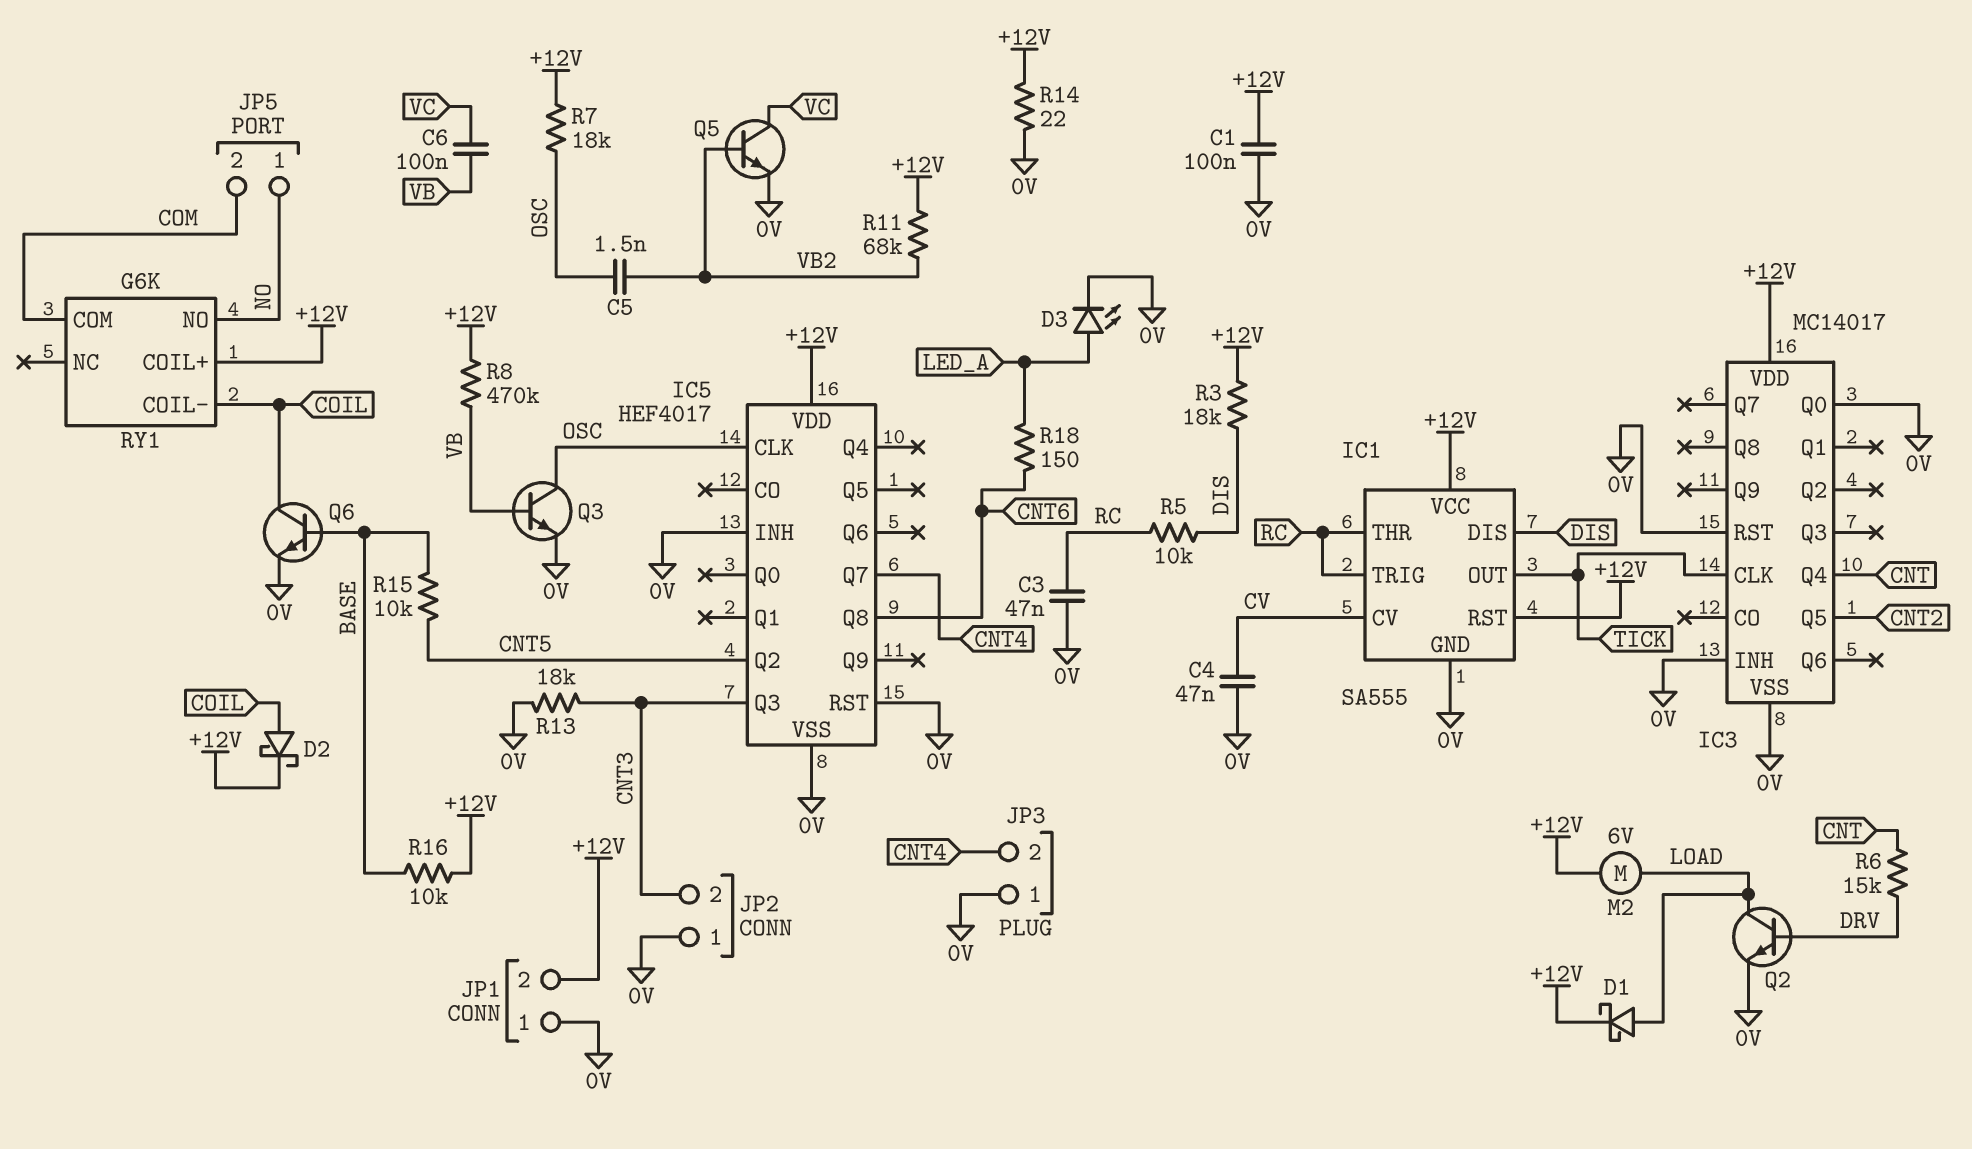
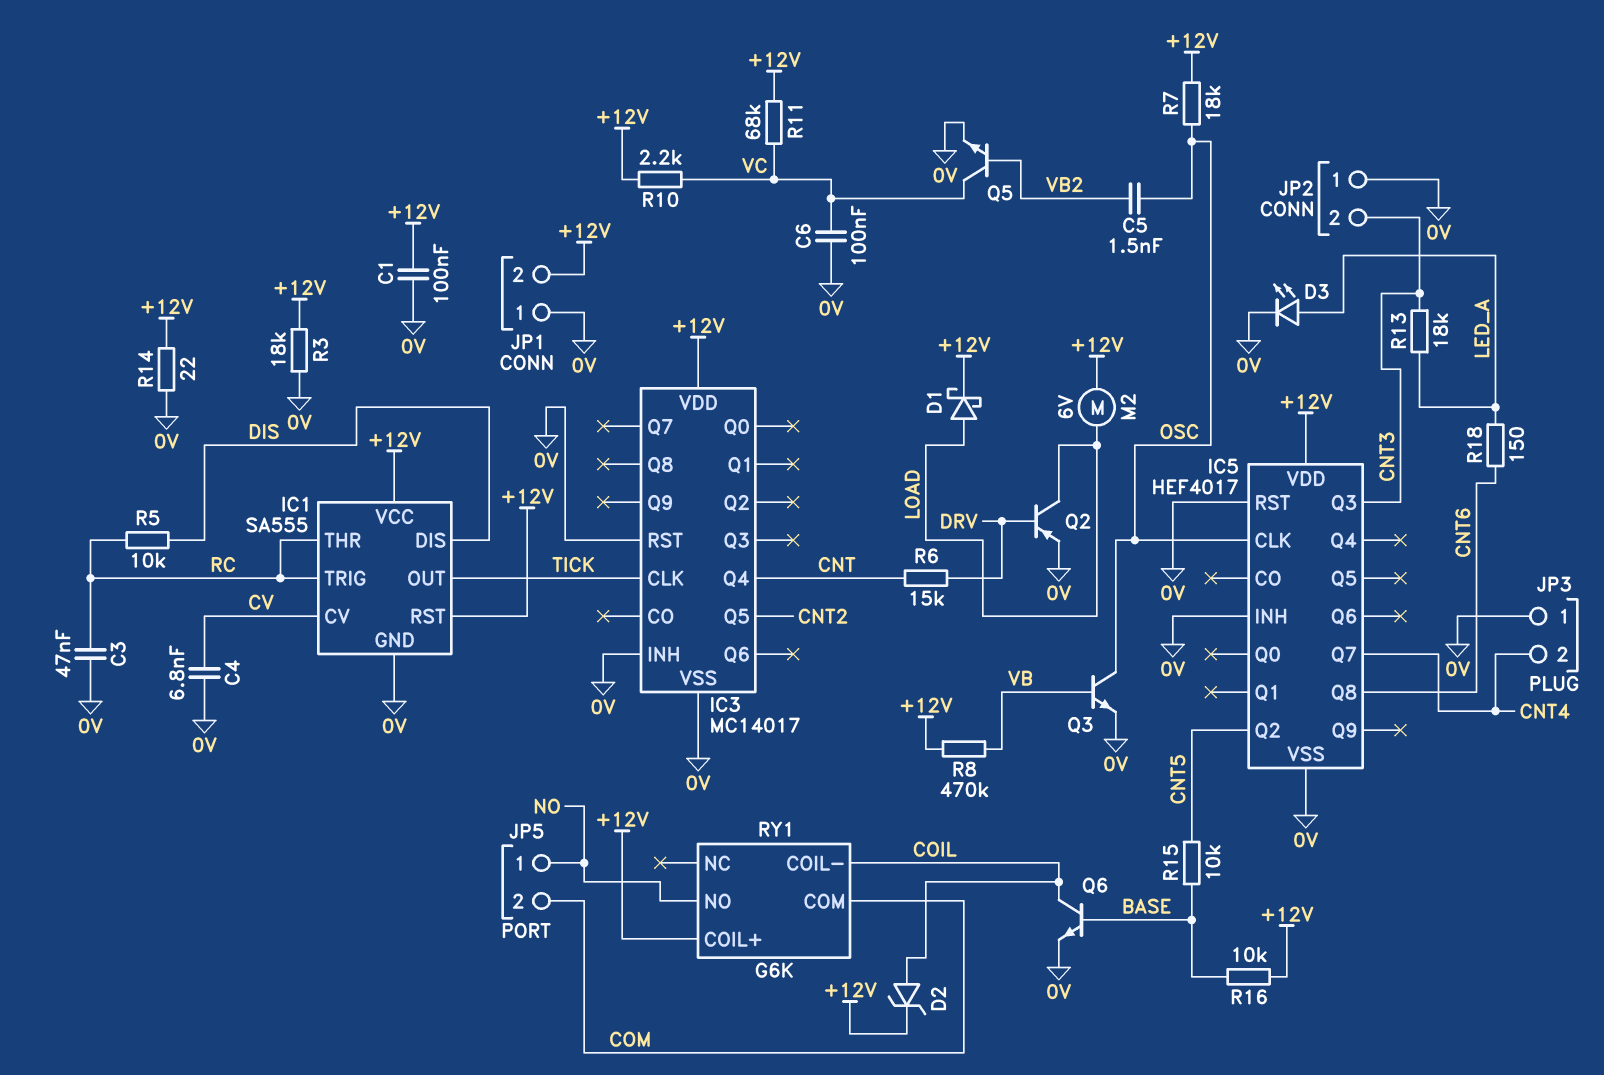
C4: 47nF (0V, CV) -> 6.8nF (0V, CV)
C6: 100nF (VB, VC) -> 100nF (0V, VC)
D2: schottky (A COIL, K +12V) -> zener (A COIL, K +12V)
IC3 pin Q0: 0V -> none
Q2: NPN (B DRV, C LOAD, E 0V) -> PNP (B DRV, C LOAD, E 0V)
R3: 18k (+12V, DIS) -> 18k (+12V, 0V)
R10: none -> 2.2k (+12V, VC)
R11: 68k (+12V, VB2) -> 68k (+12V, VC)
R13: 18k (0V, CNT3) -> 18k (CNT3, LED_A)

